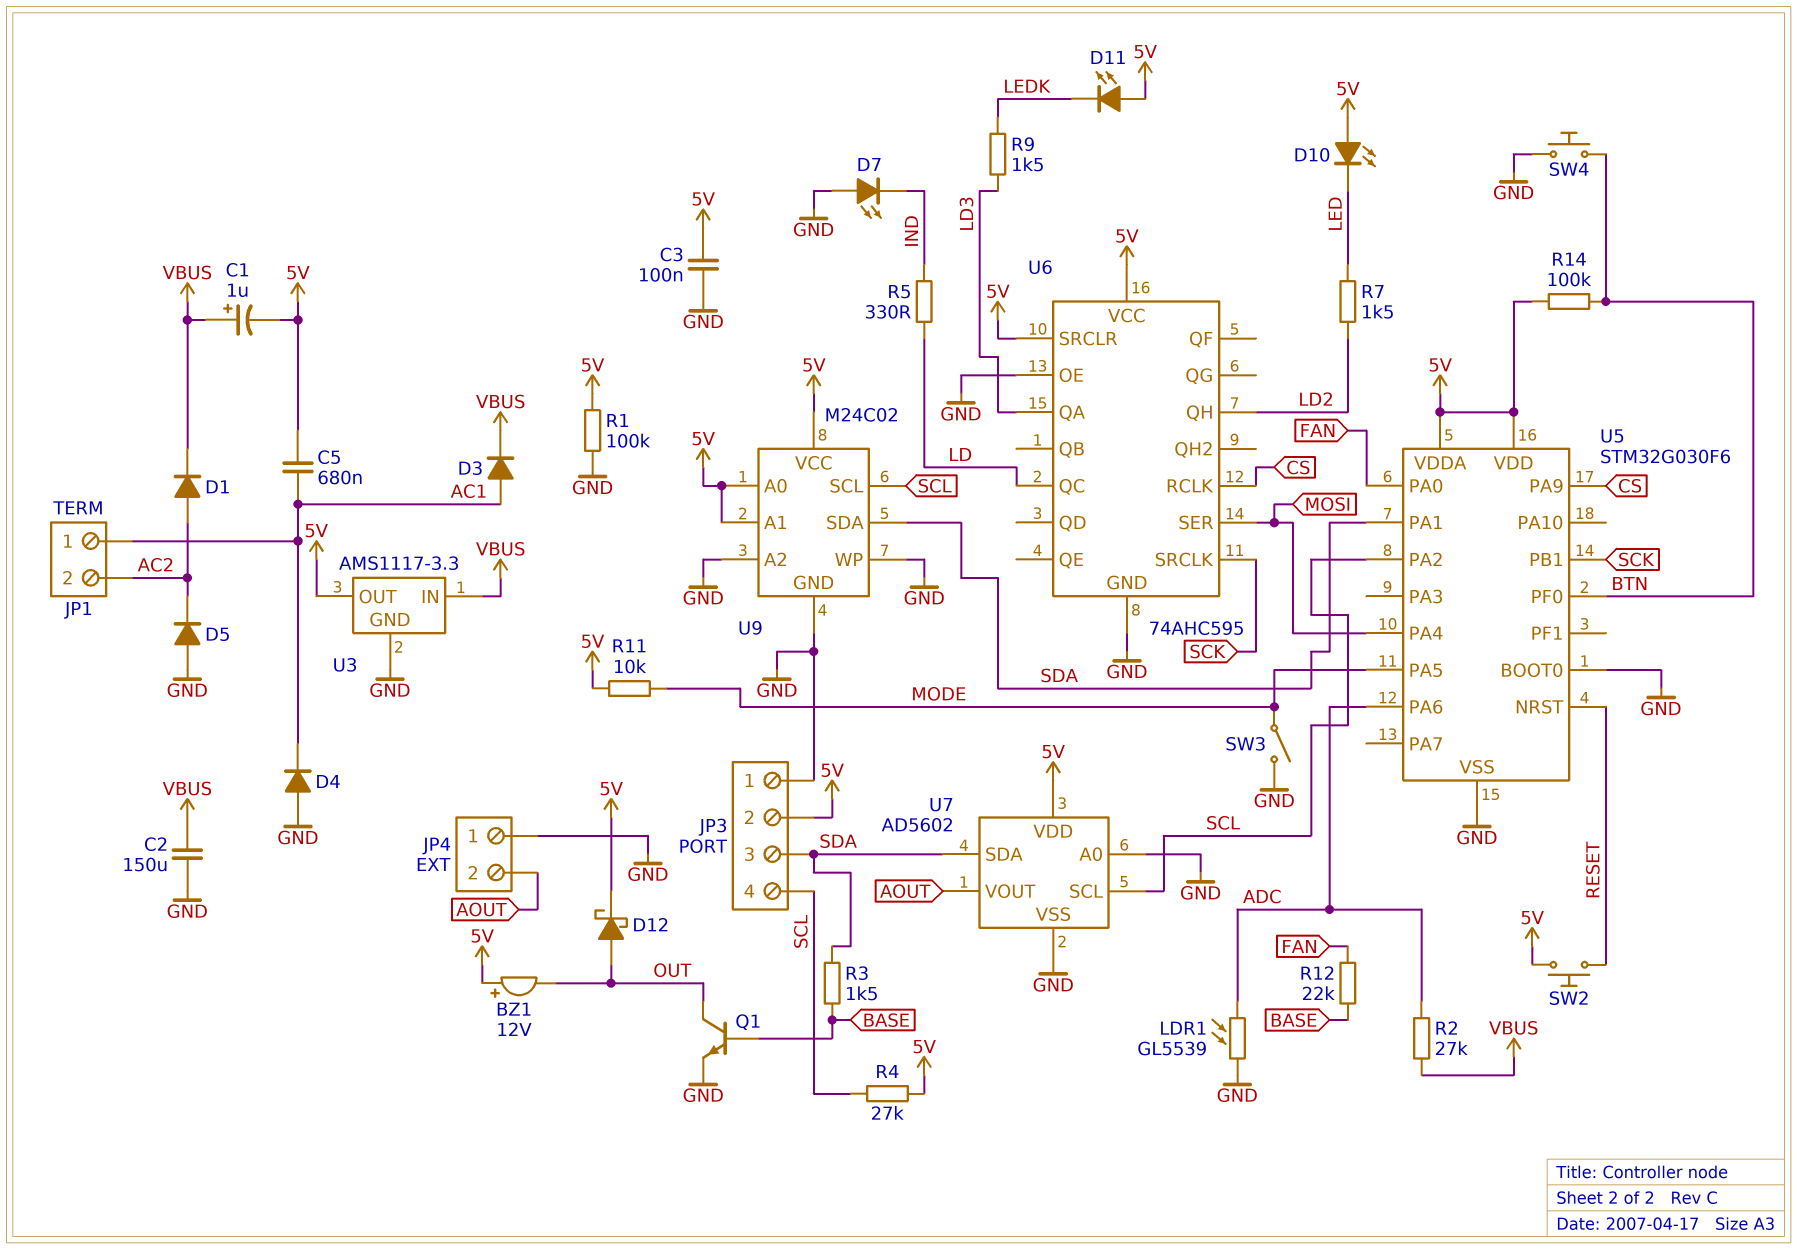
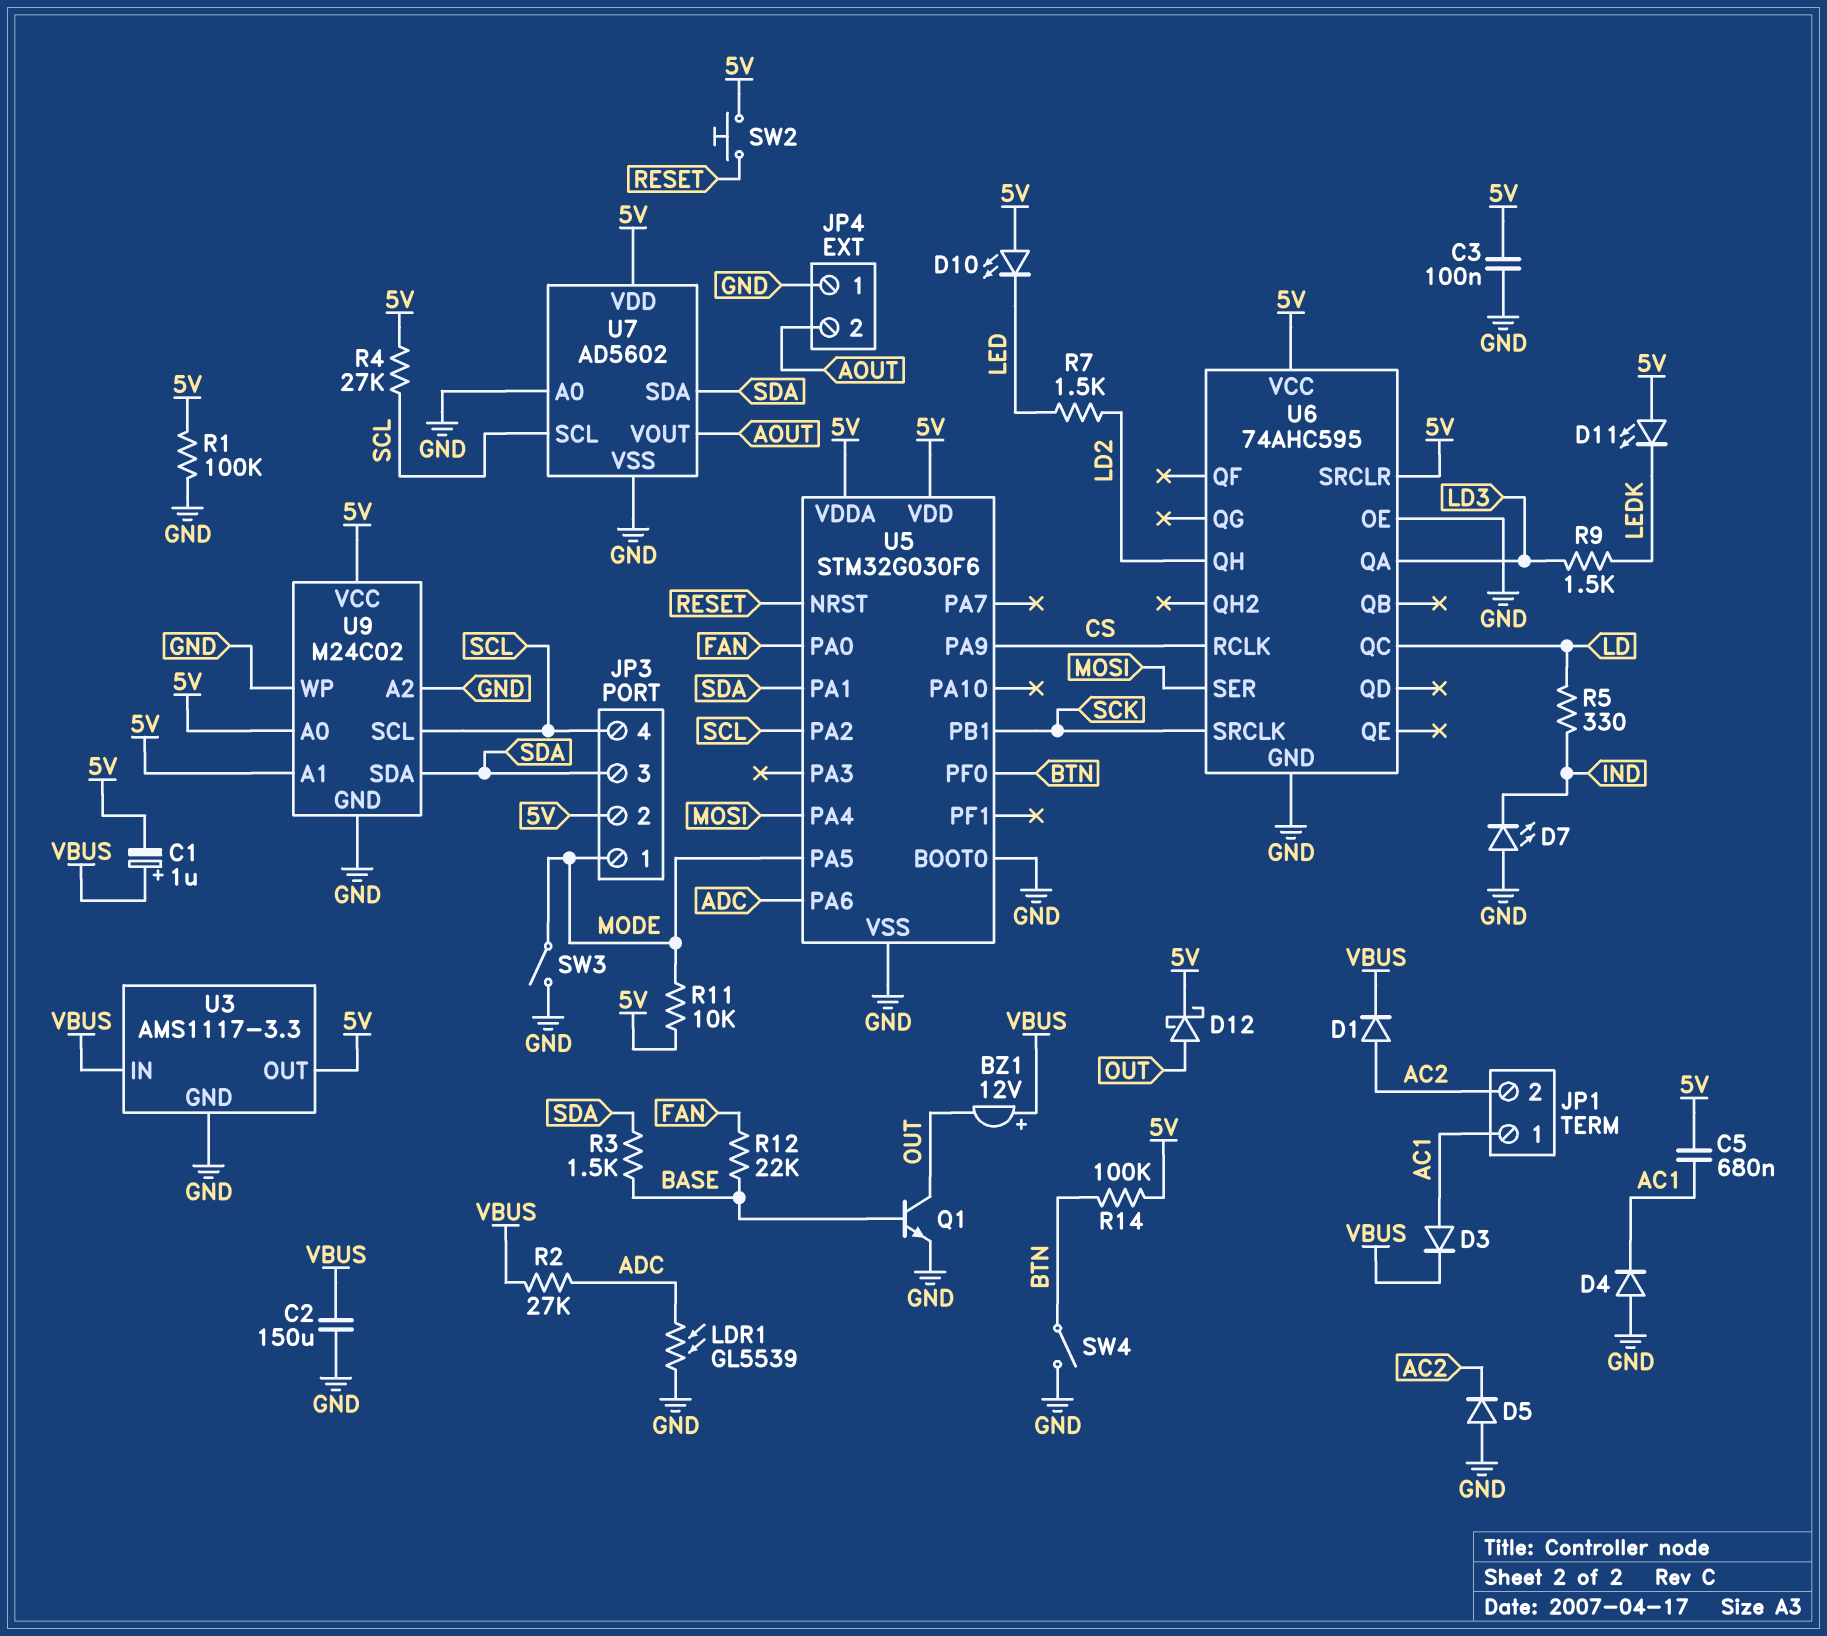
BZ1: buzzer 12V (plus 5V, minus OUT) -> buzzer 12V (plus VBUS, minus OUT)
JP3 pin 1: GND -> MODE
SW4: button (BTN, GND) -> switch (BTN, GND)

